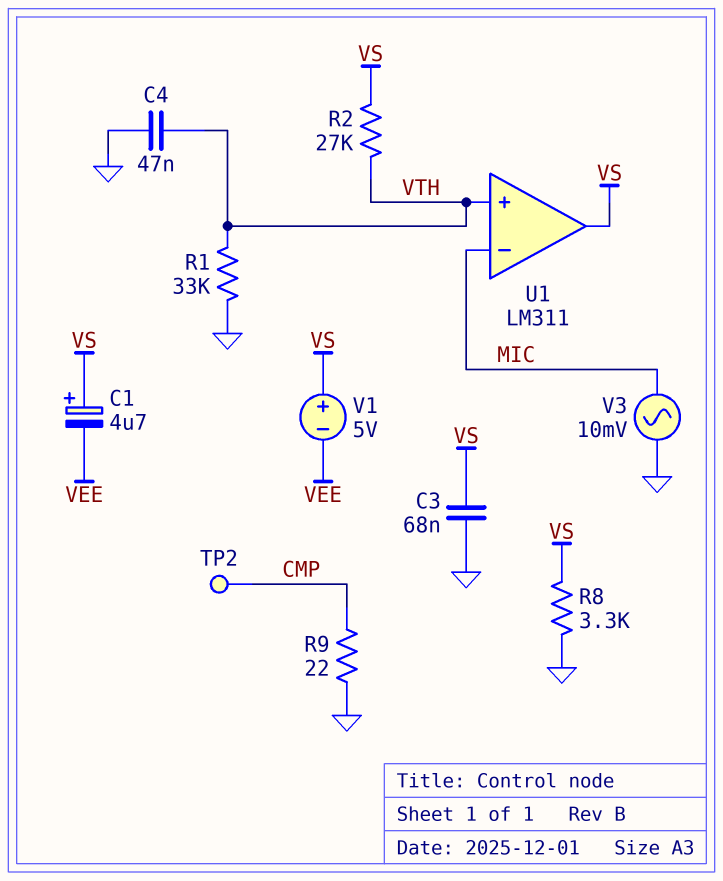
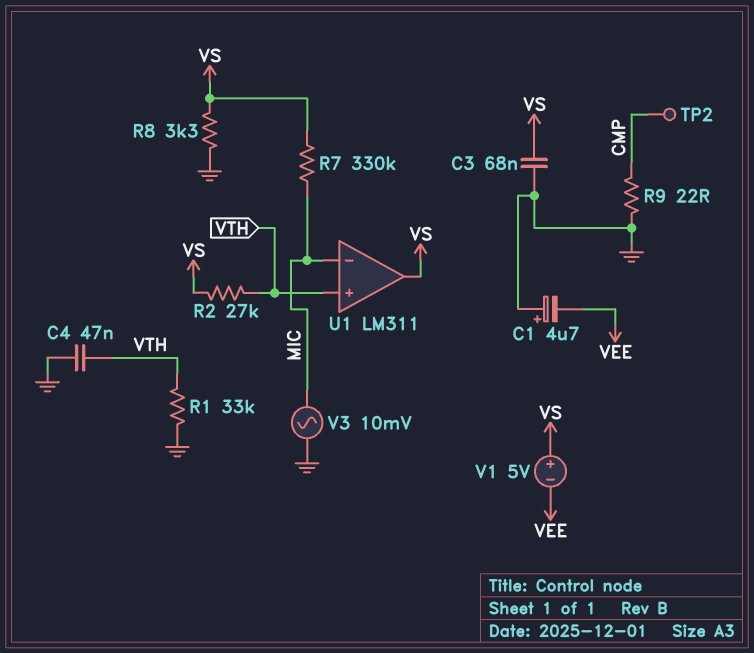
C1: 4.7uF (plus VS, minus VEE) -> 4.7uF (plus GND, minus VEE)
R7: none -> 330k (MIC, VS)

